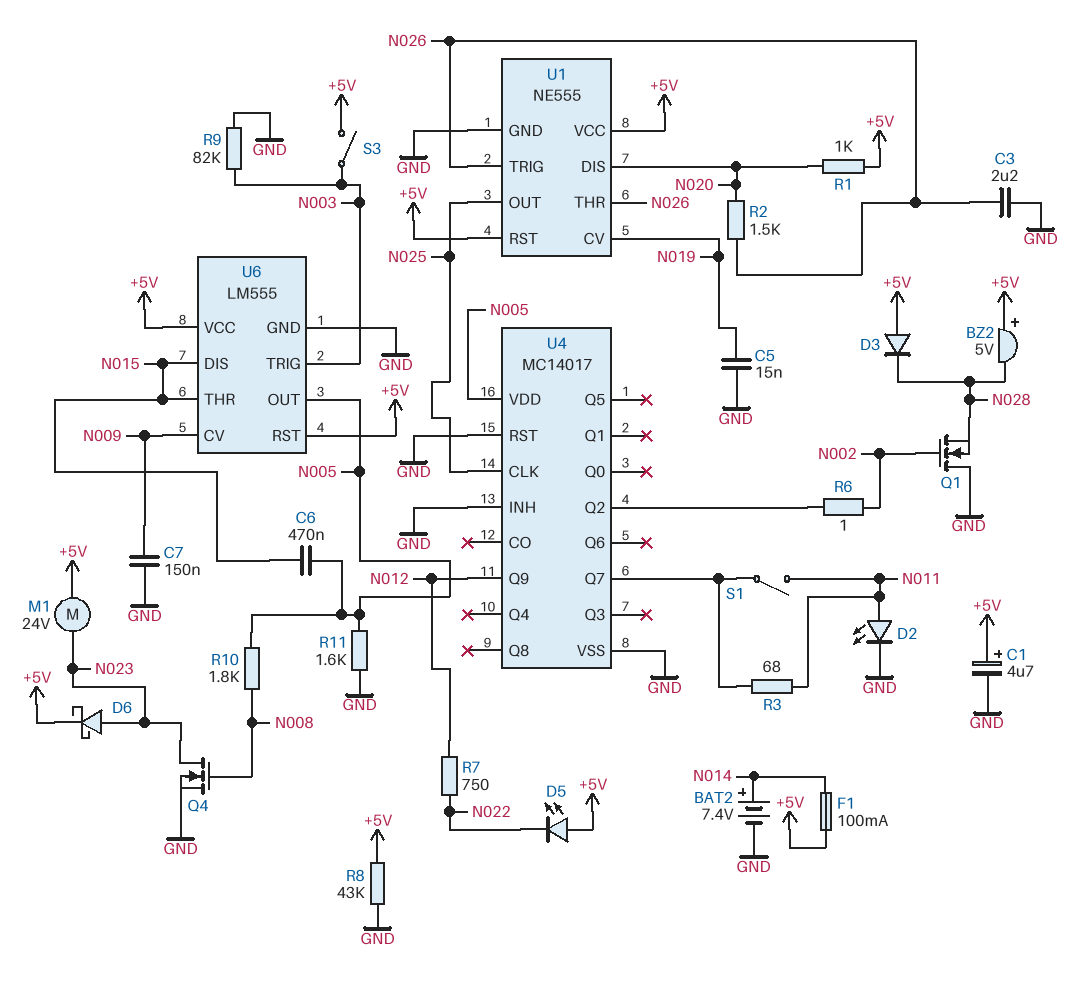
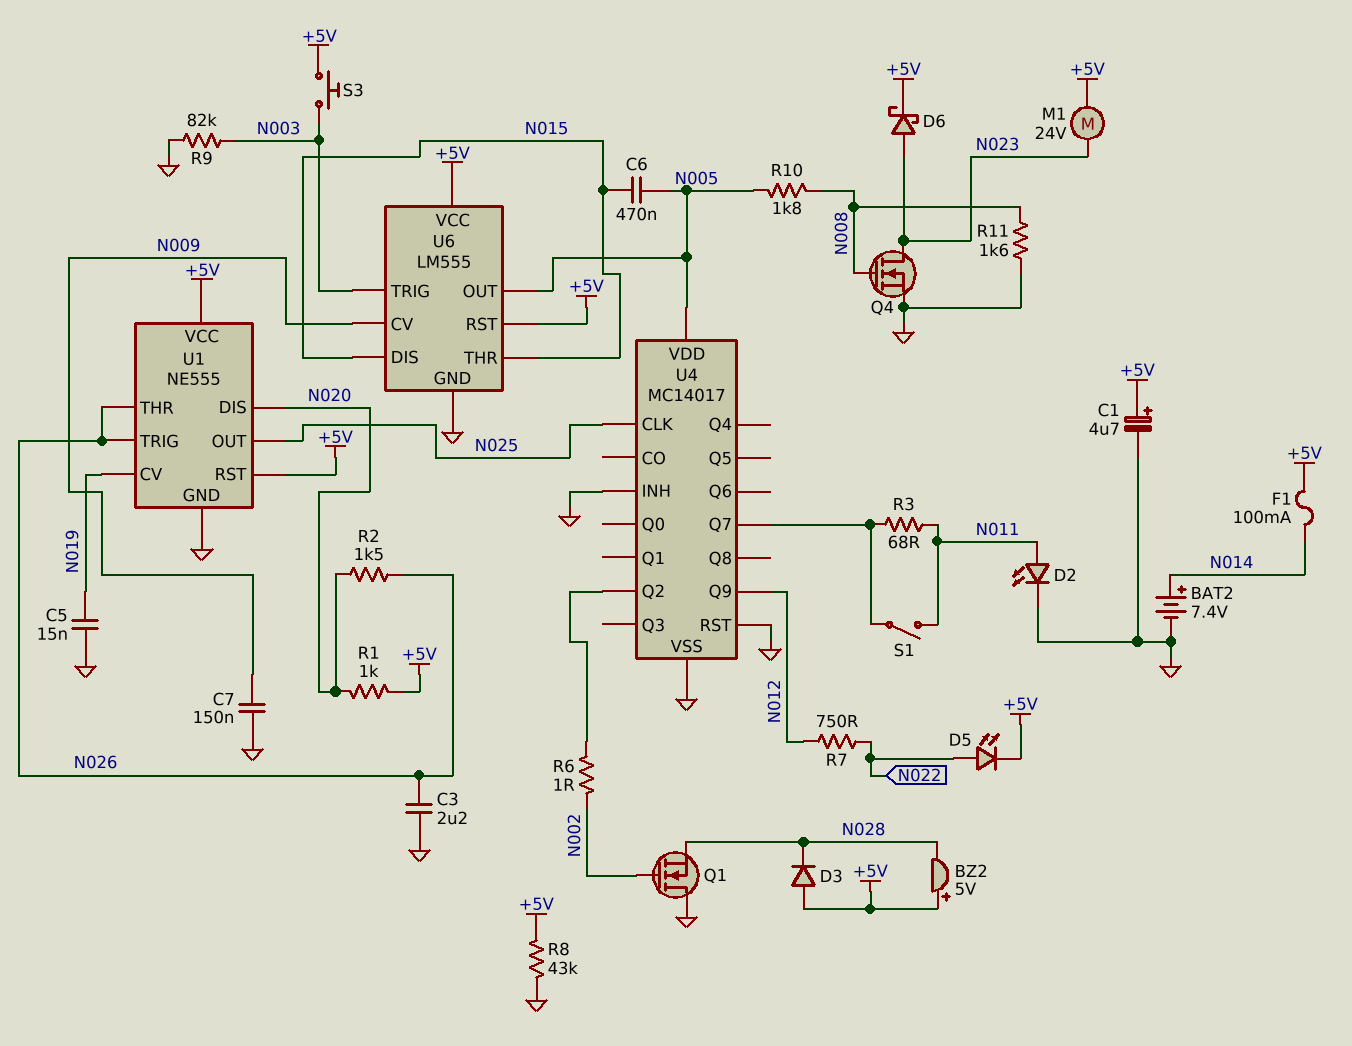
D5: LED (A +5V, K N022) -> LED (A N022, K +5V)
R11: 1.6k (GND, N005) -> 1.6k (GND, N008)
S3: switch (+5V, N003) -> button (+5V, N003)

